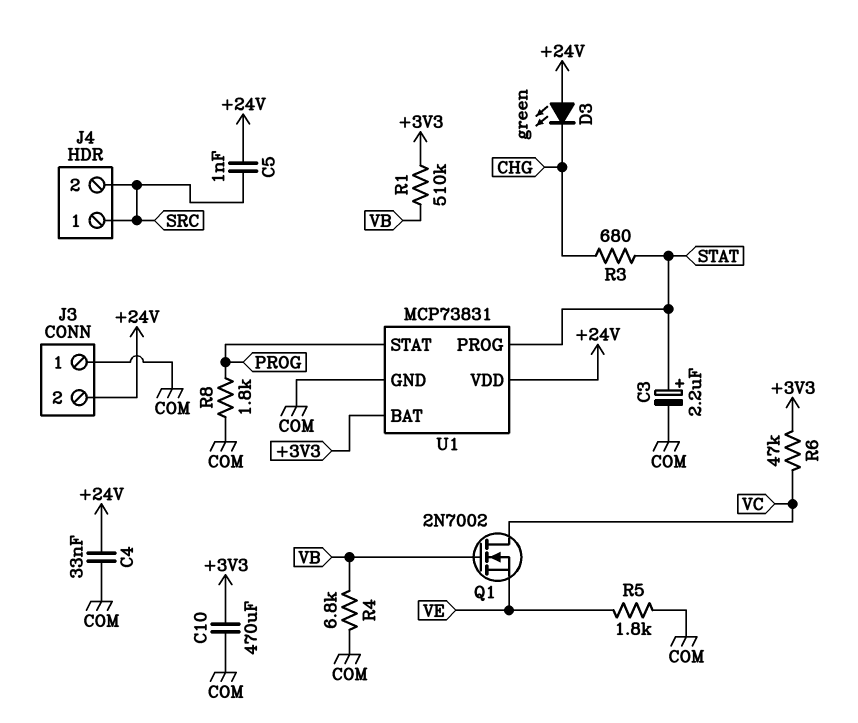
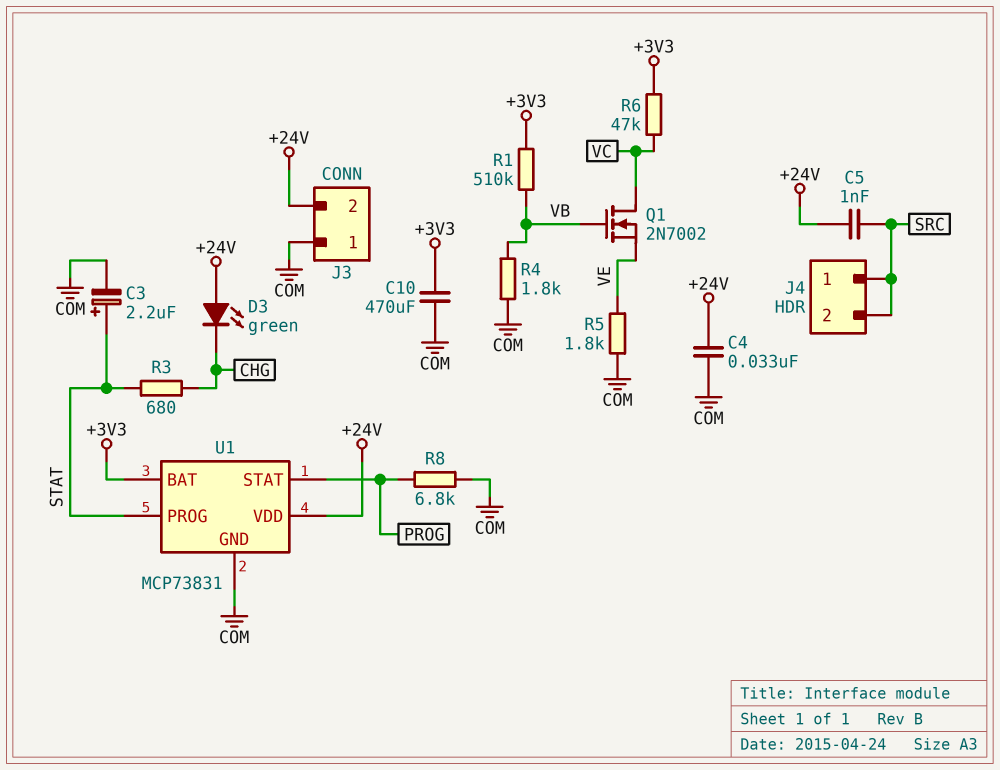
R4: 6.8k (COM, VB) -> 1.8k (COM, VB)
R8: 1.8k (COM, PROG) -> 6.8k (COM, PROG)

